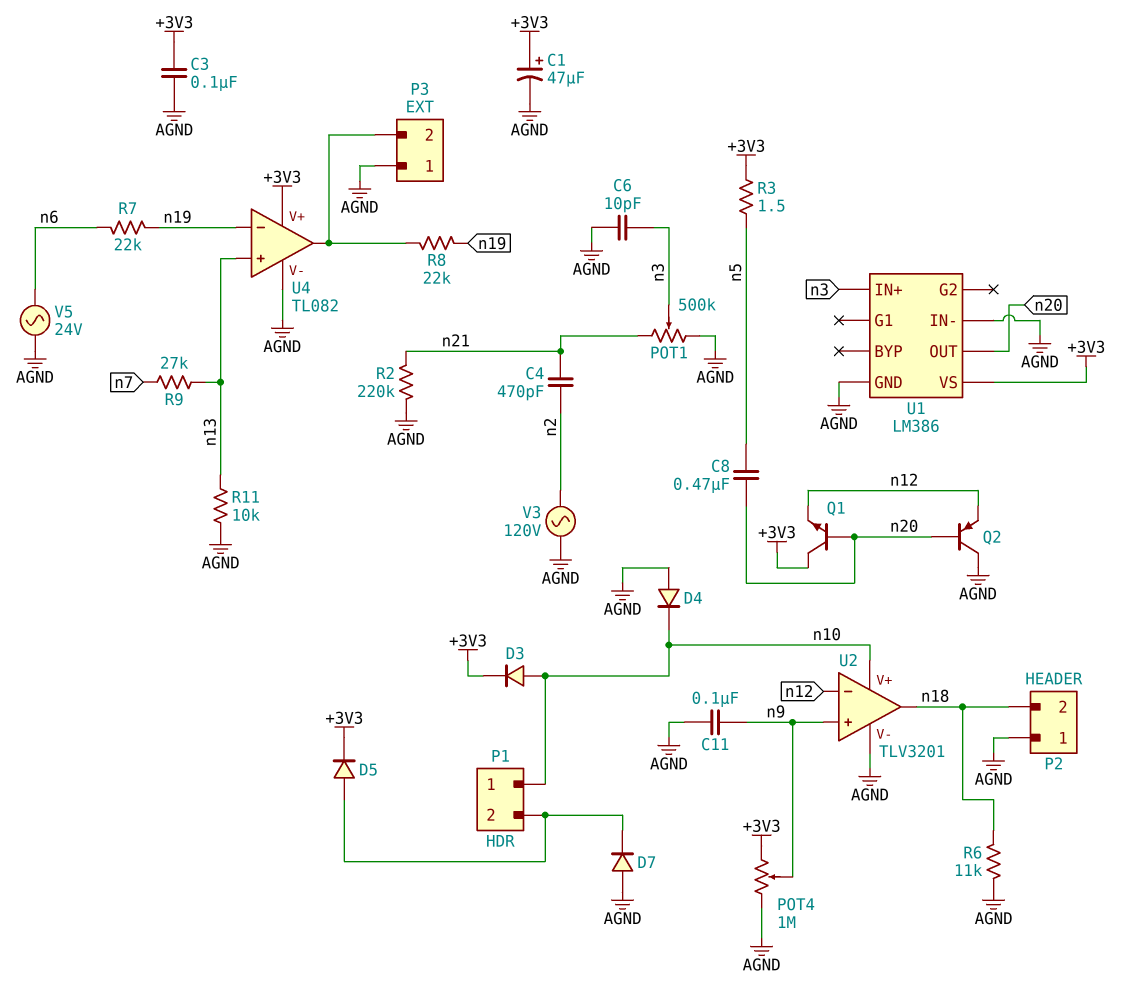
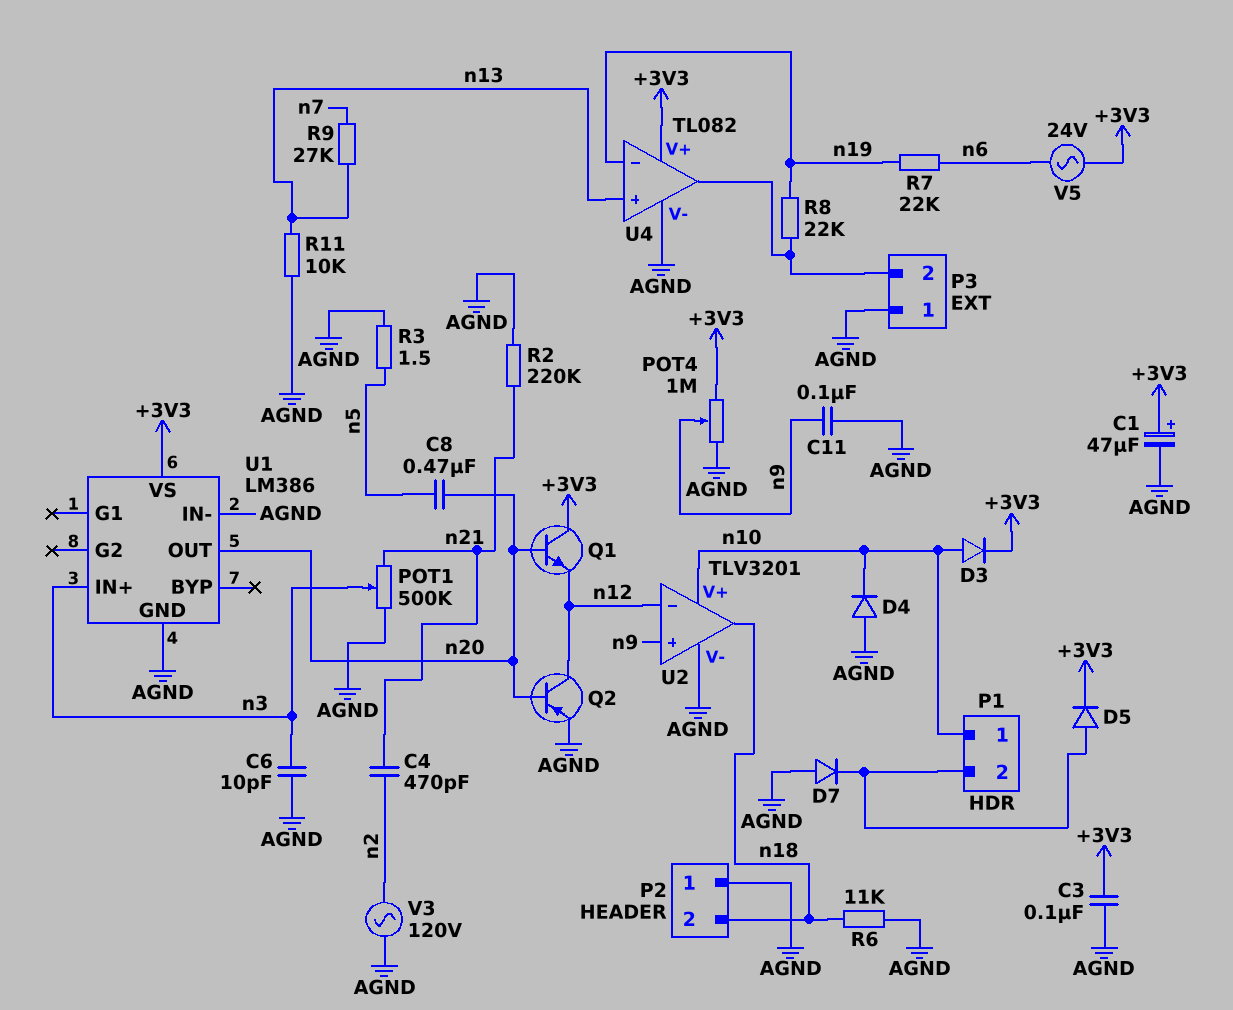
Q2: PNP (B n20, C AGND, E n12) -> PNP (B n20, C n12, E AGND)
R3: 1.5 (+3V3, n5) -> 1.5 (AGND, n5)
V5: AC 24V (AGND, n6) -> AC 24V (+3V3, n6)

